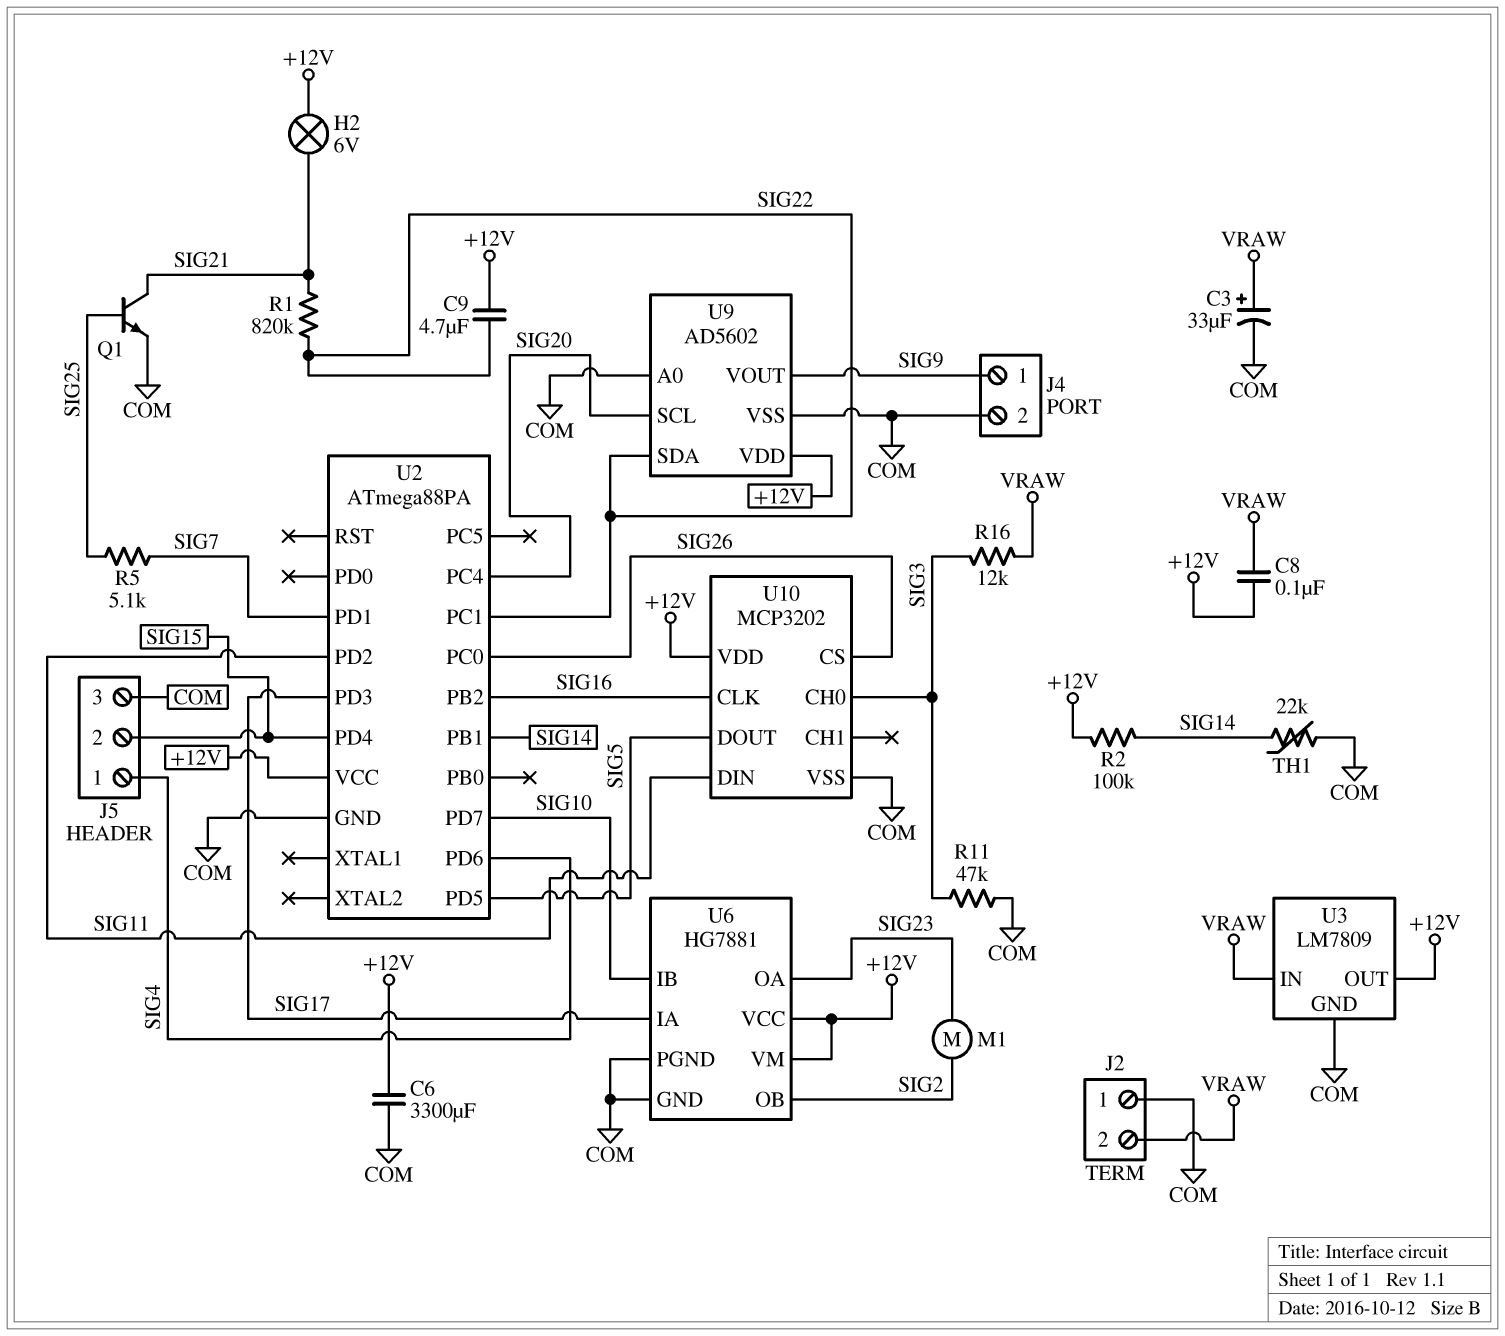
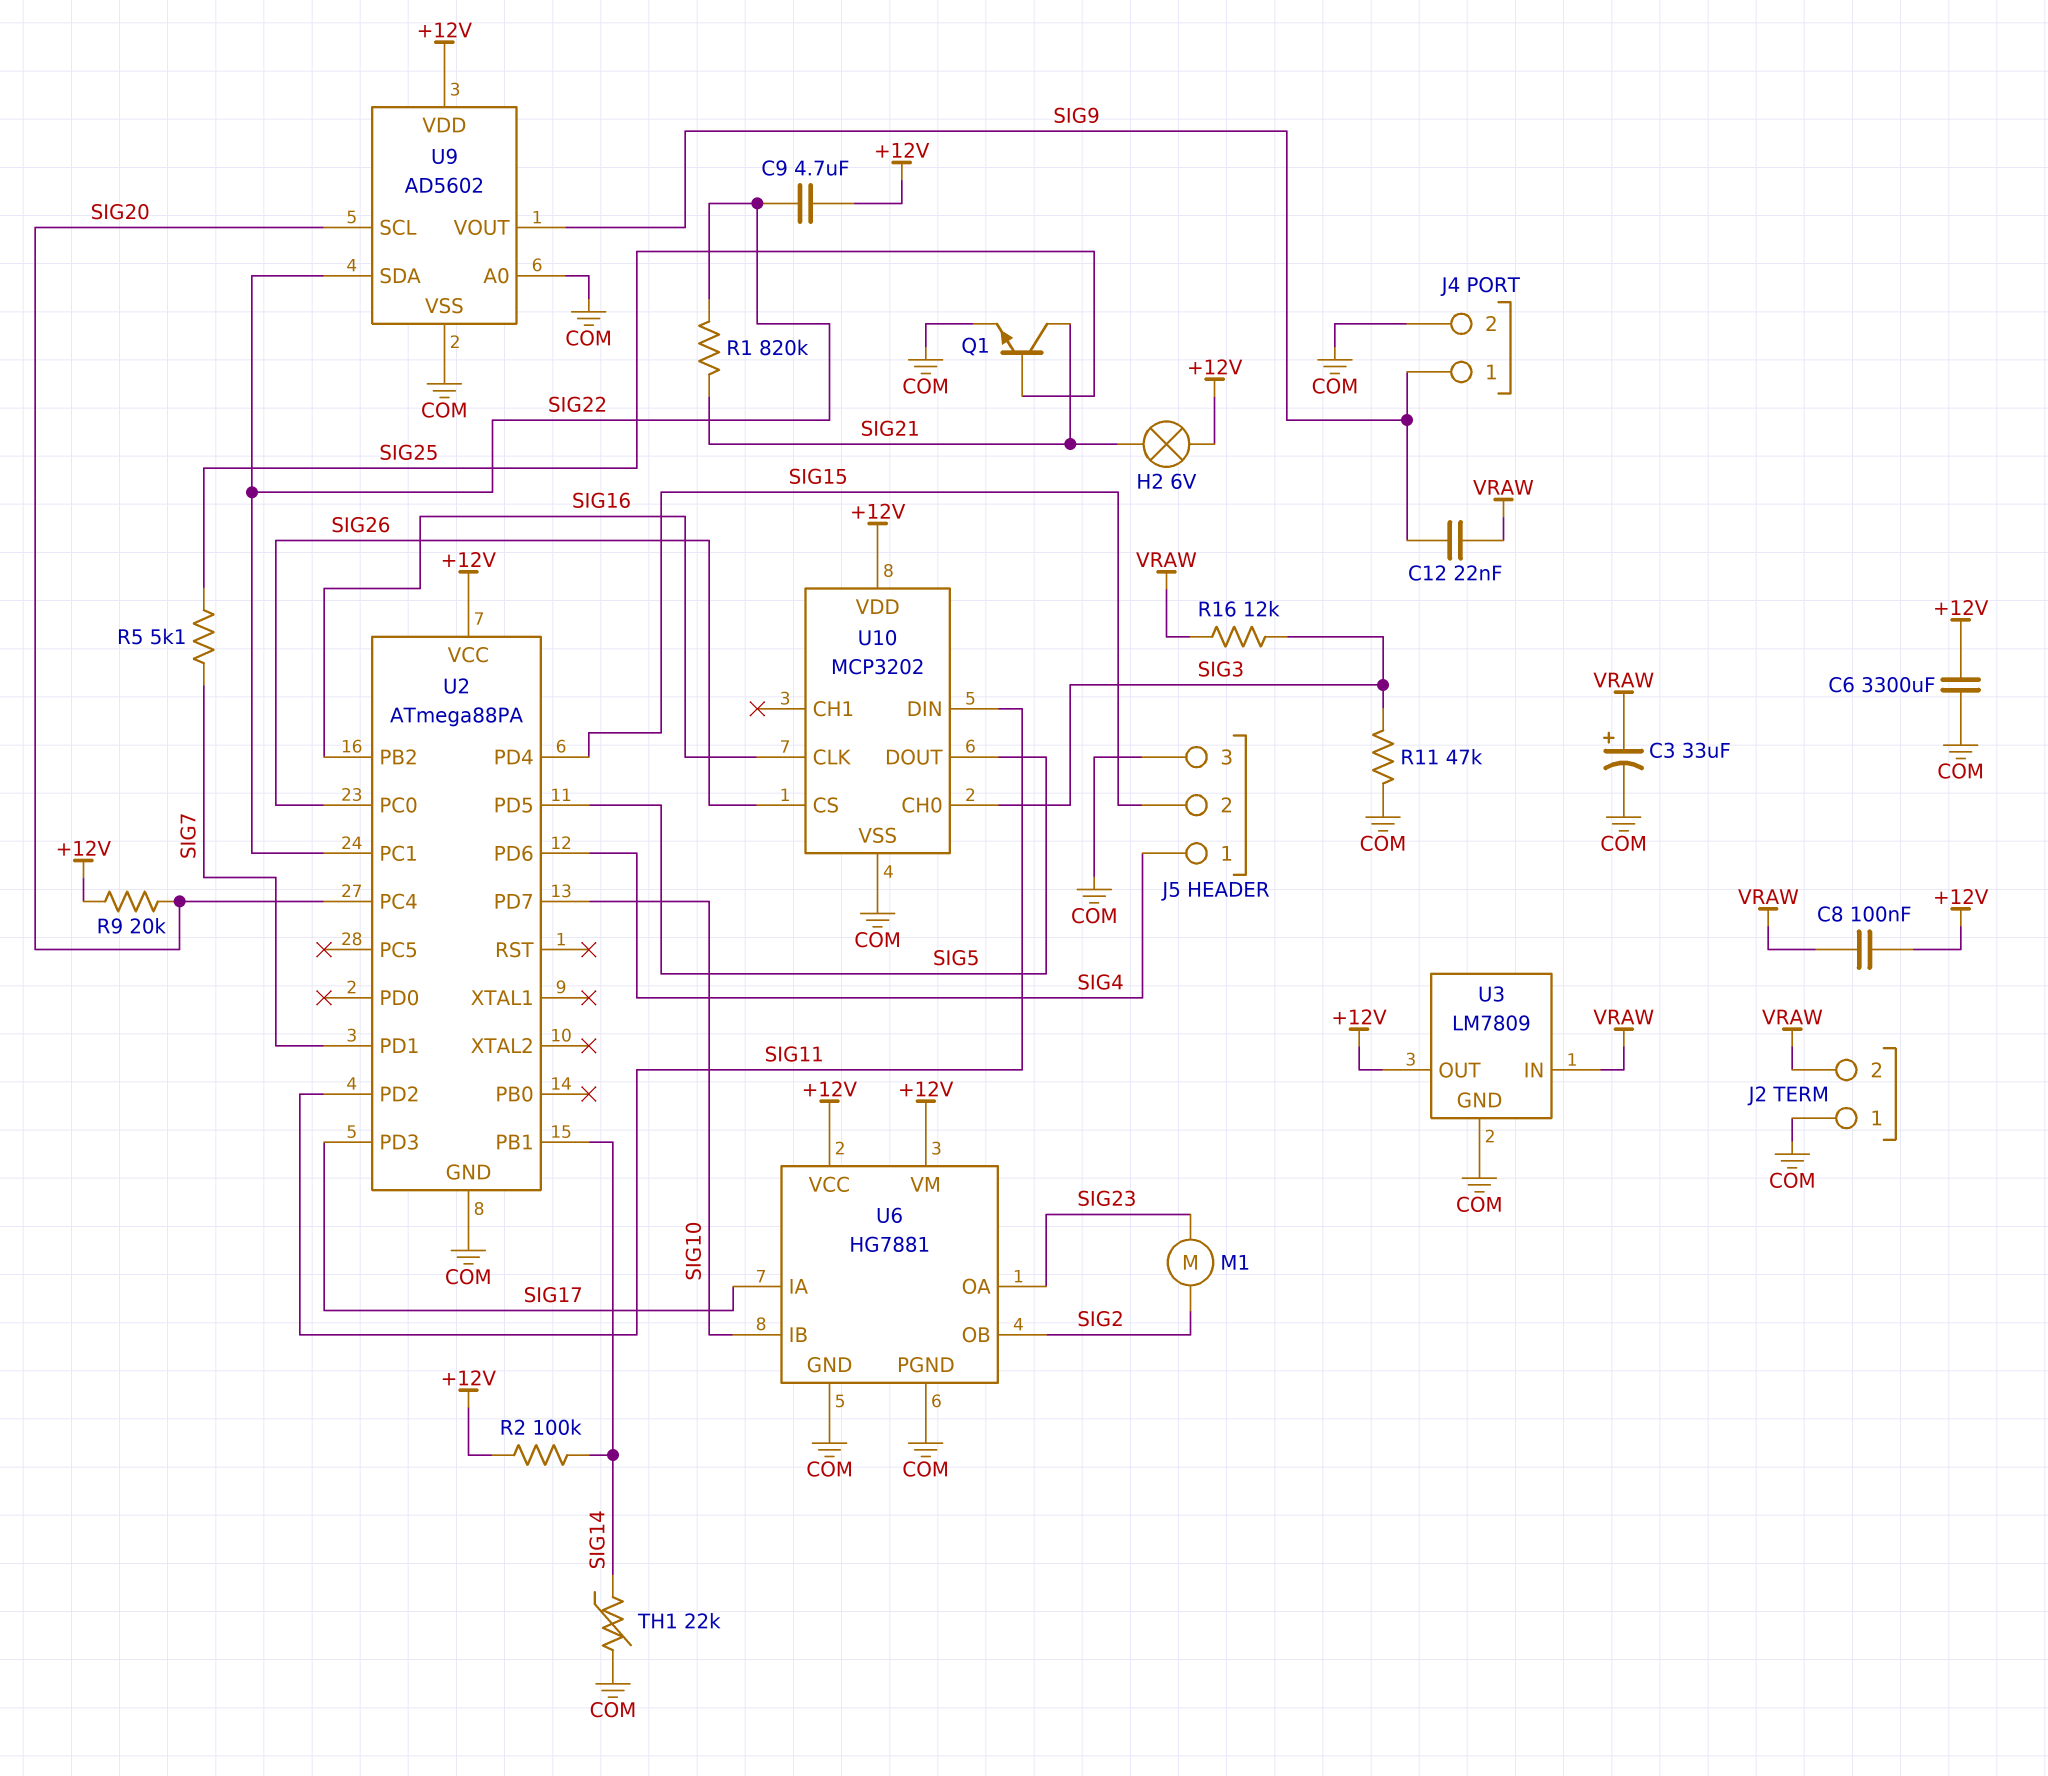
C12: none -> 22nF (SIG9, VRAW)
R9: none -> 20k (+12V, SIG20)

